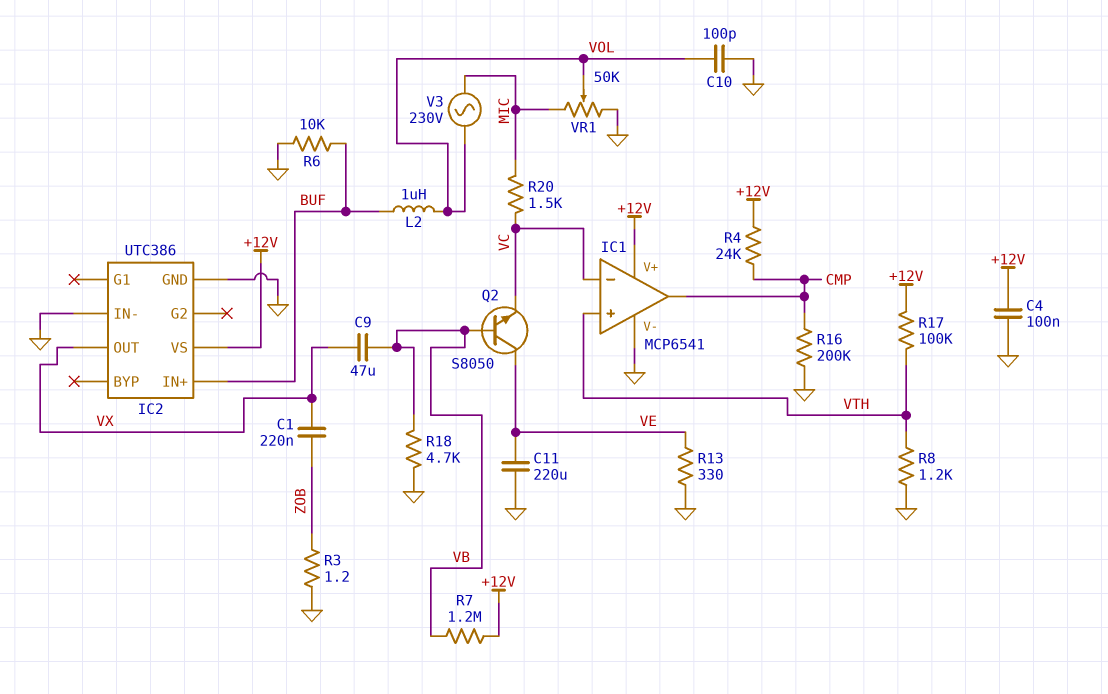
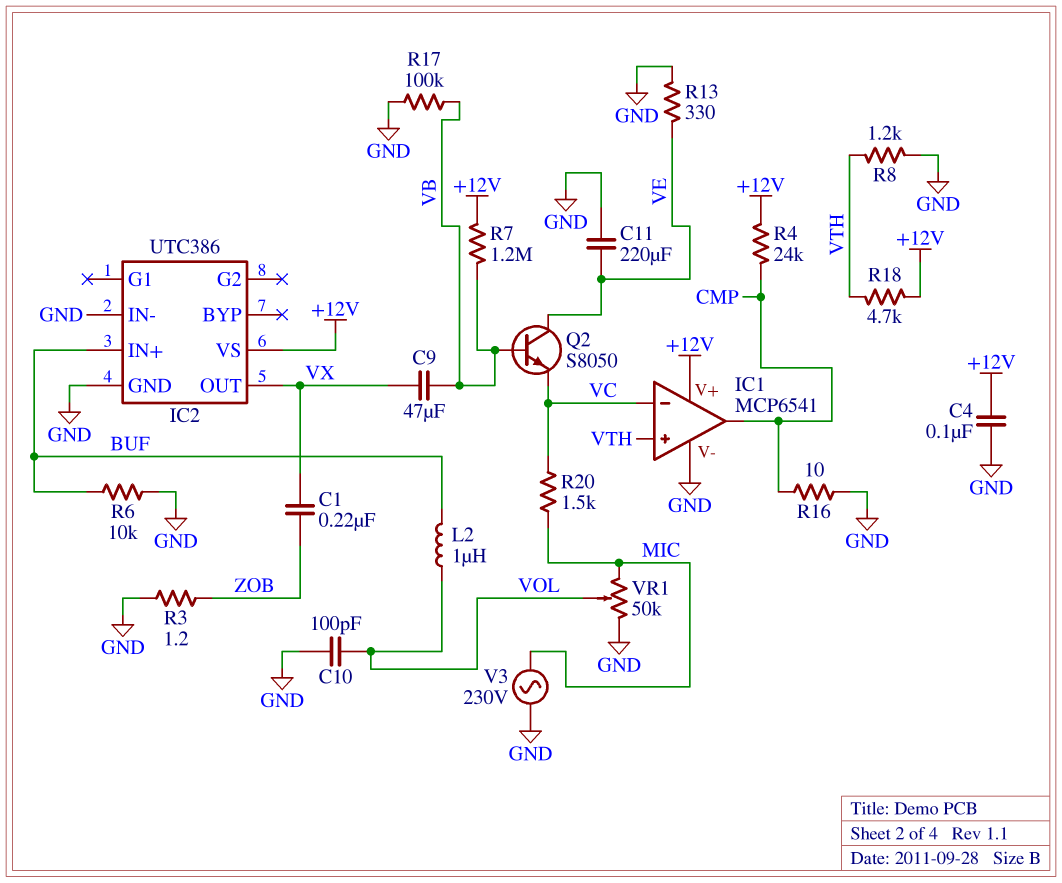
R16: 200k (CMP, GND) -> 10 (CMP, GND)
R17: 100k (+12V, VTH) -> 100k (GND, VB)
R18: 4.7k (GND, VB) -> 4.7k (+12V, VTH)
V3: AC 230V (MIC, VOL) -> AC 230V (GND, MIC)

